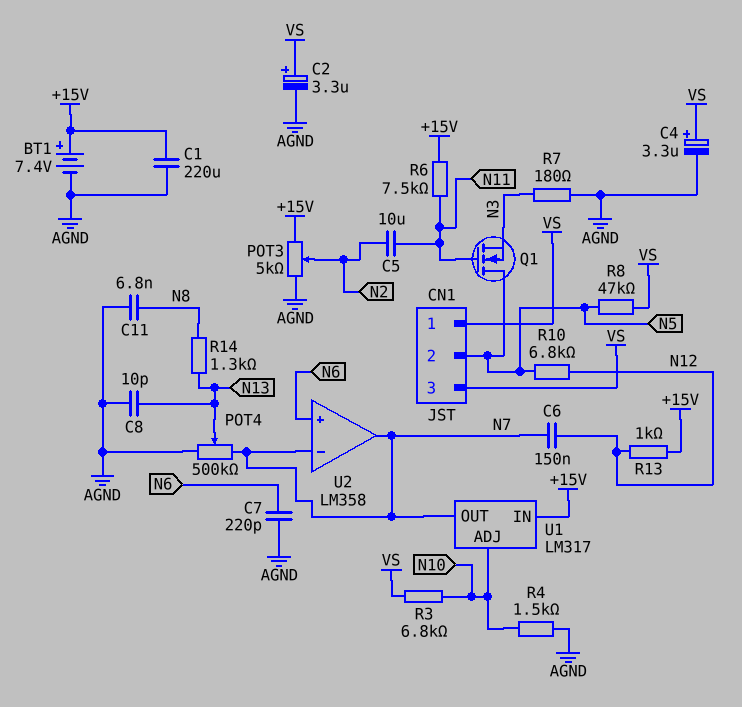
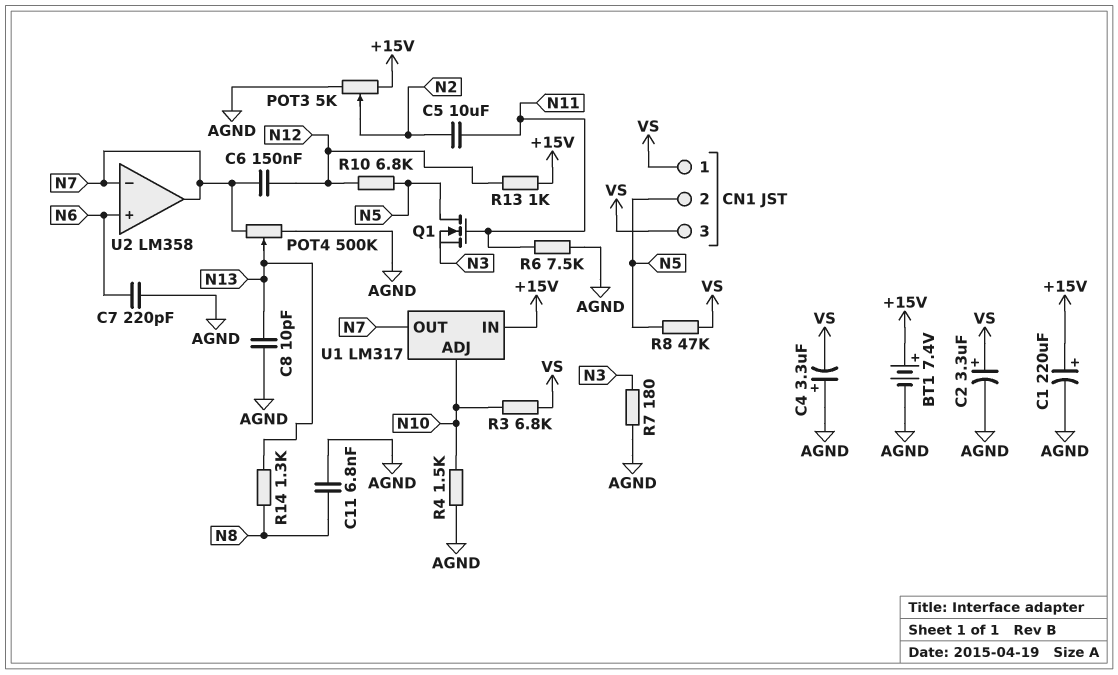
C1: 220uF (+15V, AGND) -> 220uF (plus +15V, minus AGND)
C4: 3.3uF (plus VS, minus AGND) -> 3.3uF (plus AGND, minus VS)
R6: 7.5k (+15V, N11) -> 7.5k (AGND, N11)

